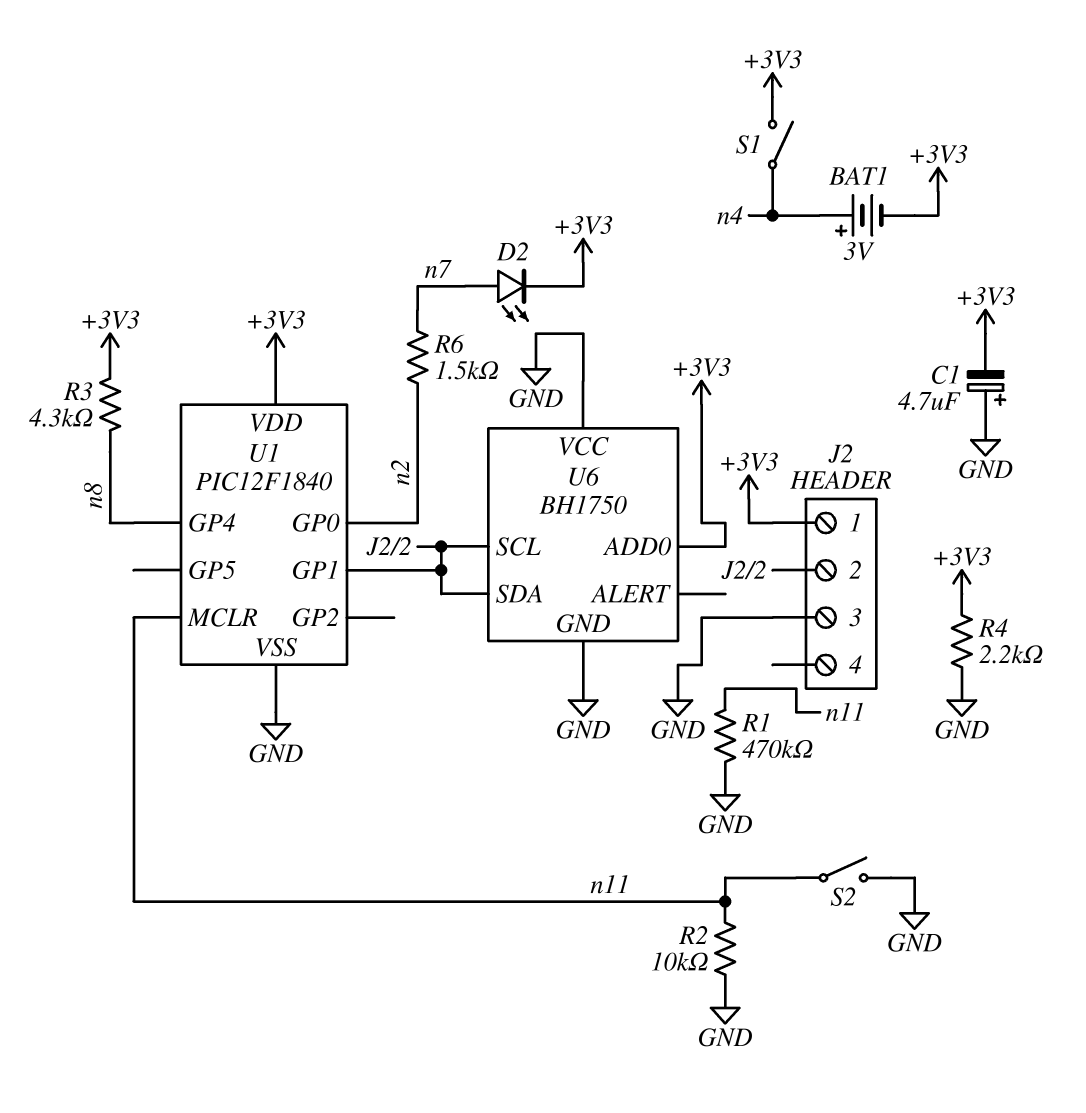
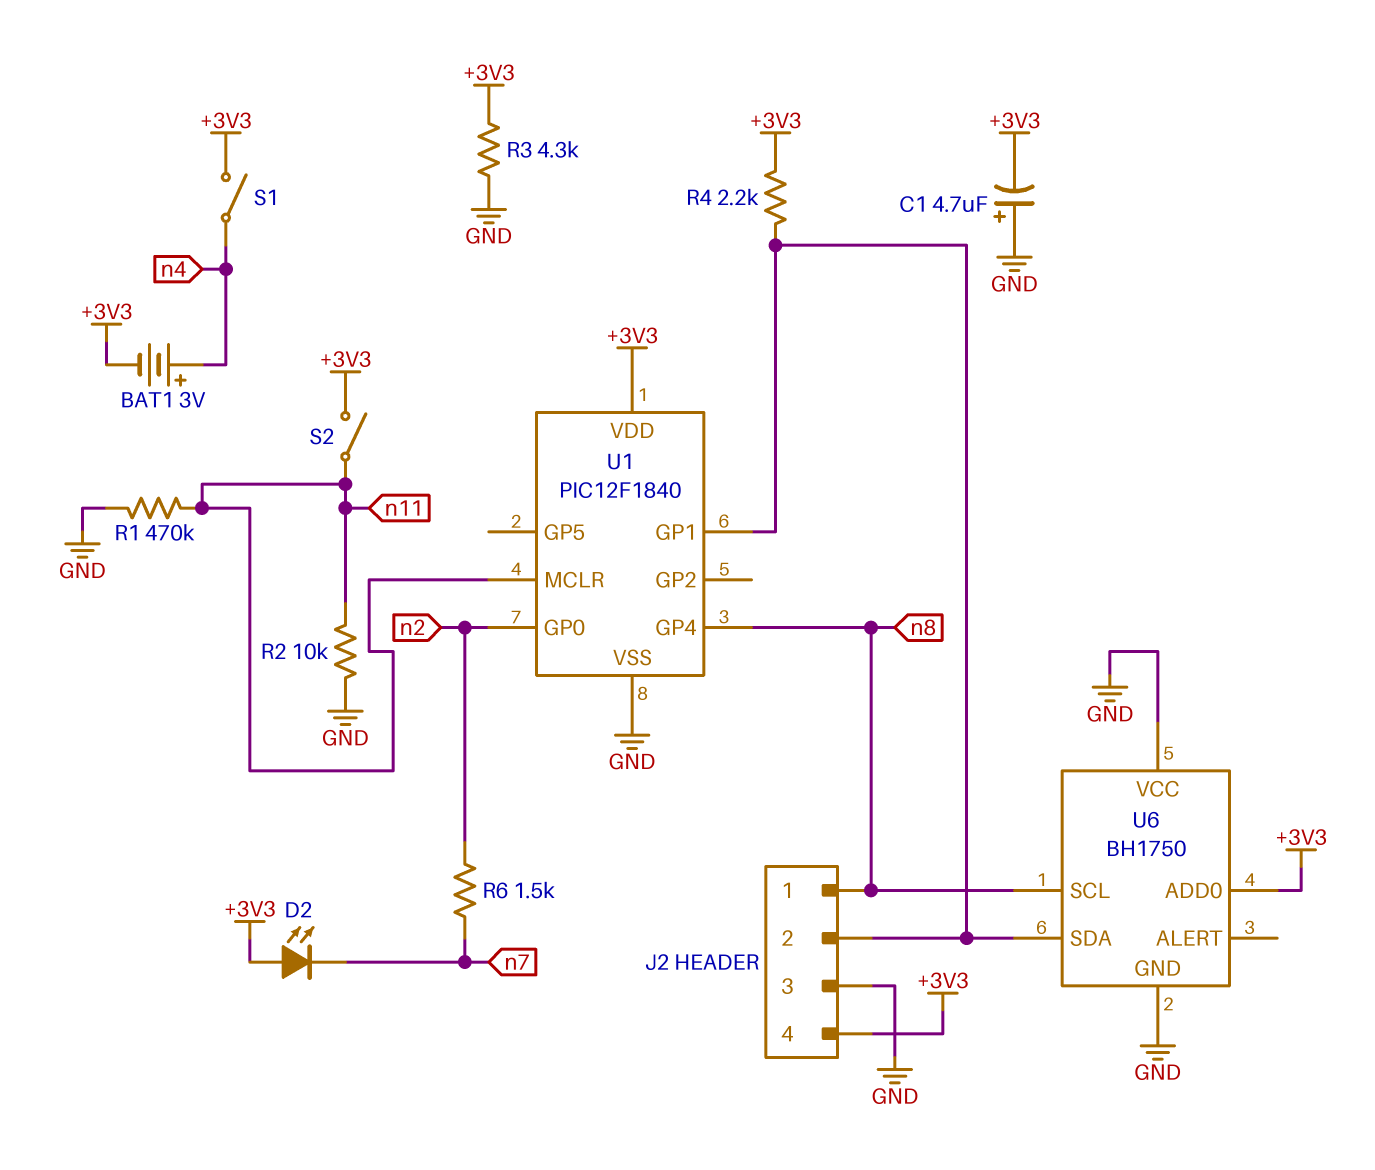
D2: LED (A n7, K +3V3) -> LED (A +3V3, K n7)
J2 pin 1: +3V3 -> n8
J2 pin 4: none -> +3V3
R3: 4.3k (+3V3, n8) -> 4.3k (+3V3, GND)
R4: 2.2k (+3V3, GND) -> 2.2k (+3V3, J2/2)
S2: switch (GND, n11) -> switch (+3V3, n11)
U6 pin SCL: J2/2 -> n8

